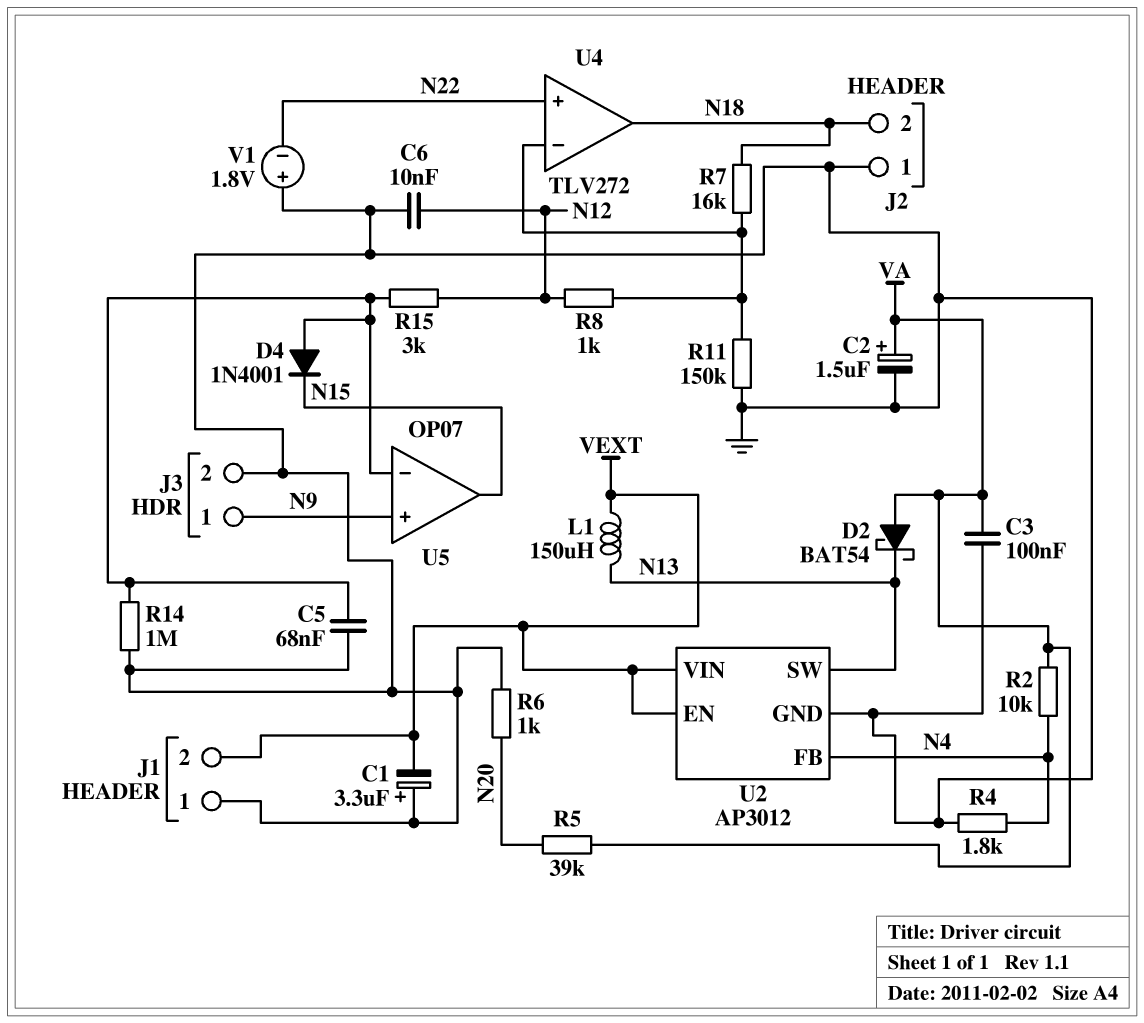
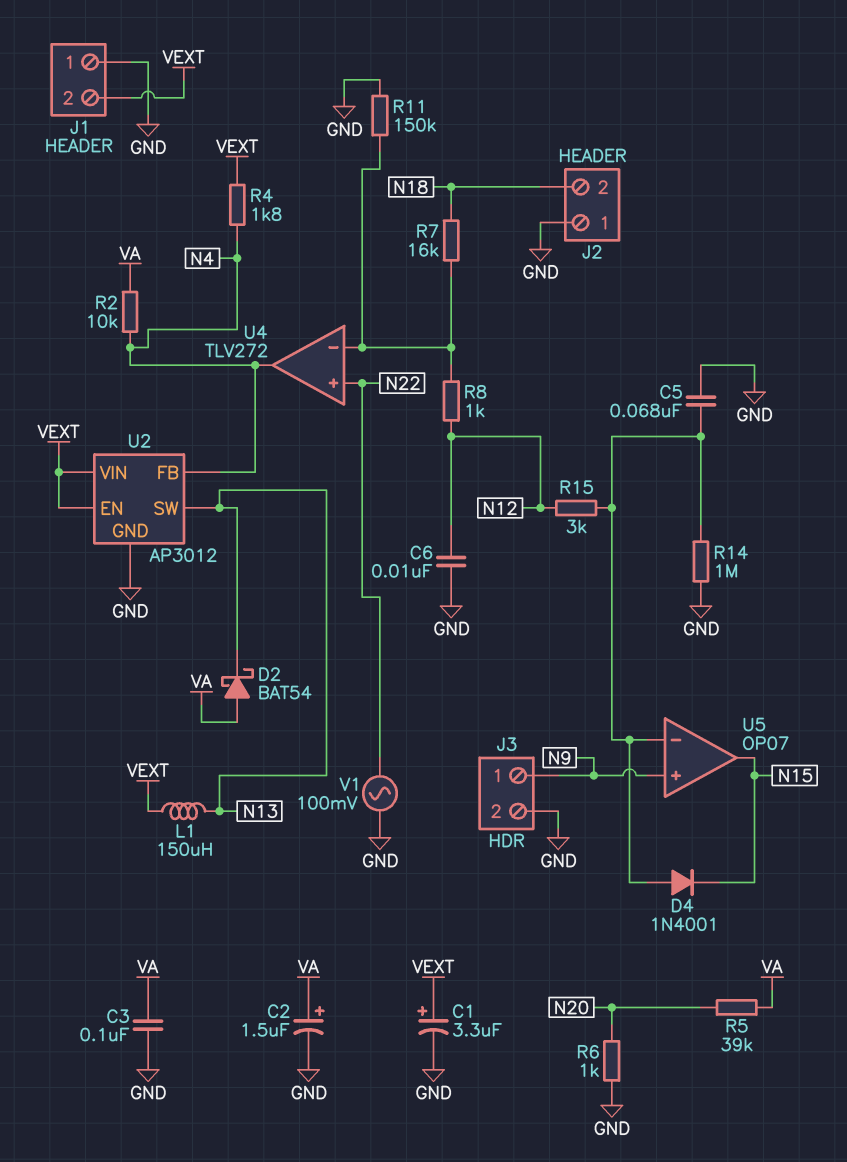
C1: 3.3uF (plus GND, minus VEXT) -> 3.3uF (plus VEXT, minus GND)
R4: 1.8k (GND, N4) -> 1.8k (N4, VEXT)
U4 pin out: N18 -> N4
V1: 1.8V (plus GND, minus N22) -> AC 100mV (GND, N22)

